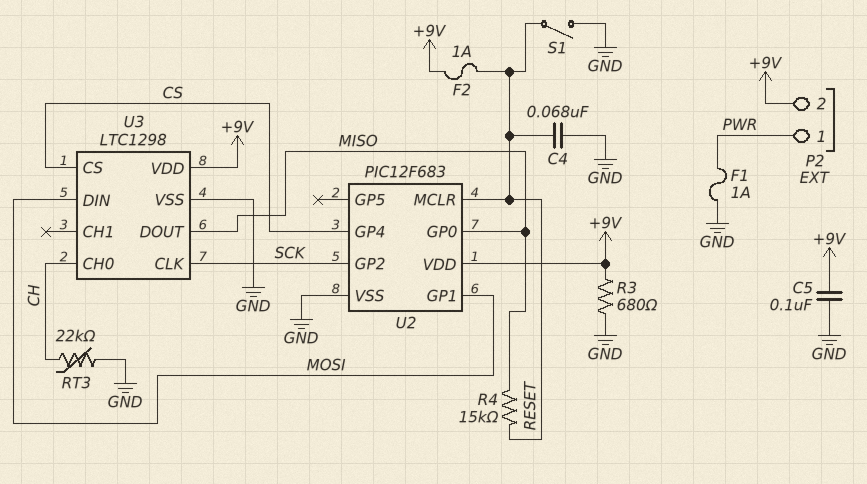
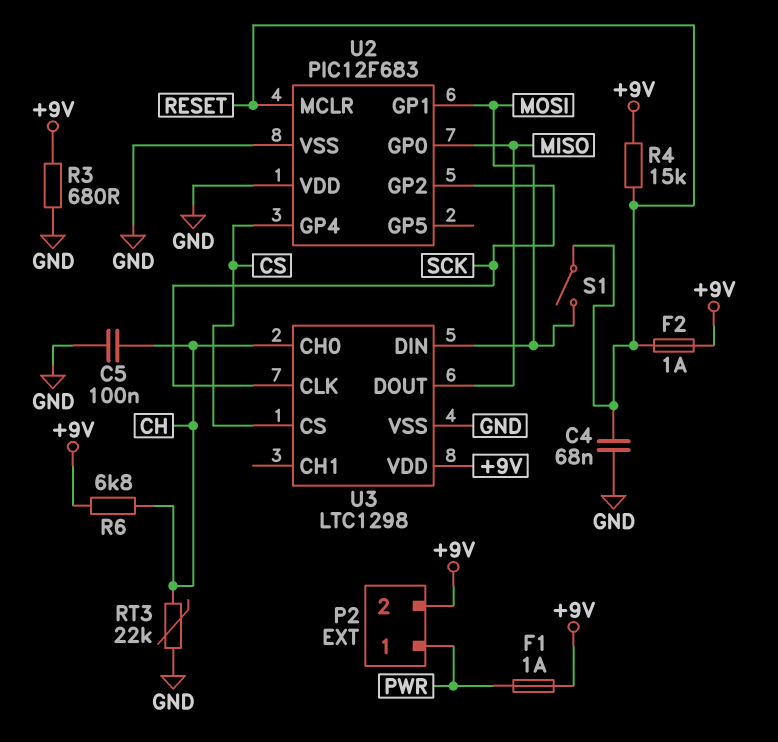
C5: 100nF (+9V, GND) -> 100nF (CH, GND)
F1: 1A (GND, PWR) -> 1A (+9V, PWR)
R4: 15k (MISO, RESET) -> 15k (+9V, RESET)
R6: none -> 6.8k (+9V, CH)
S1: switch (GND, RESET) -> switch (MOSI, RESET)
U2 pin VDD: +9V -> GND

